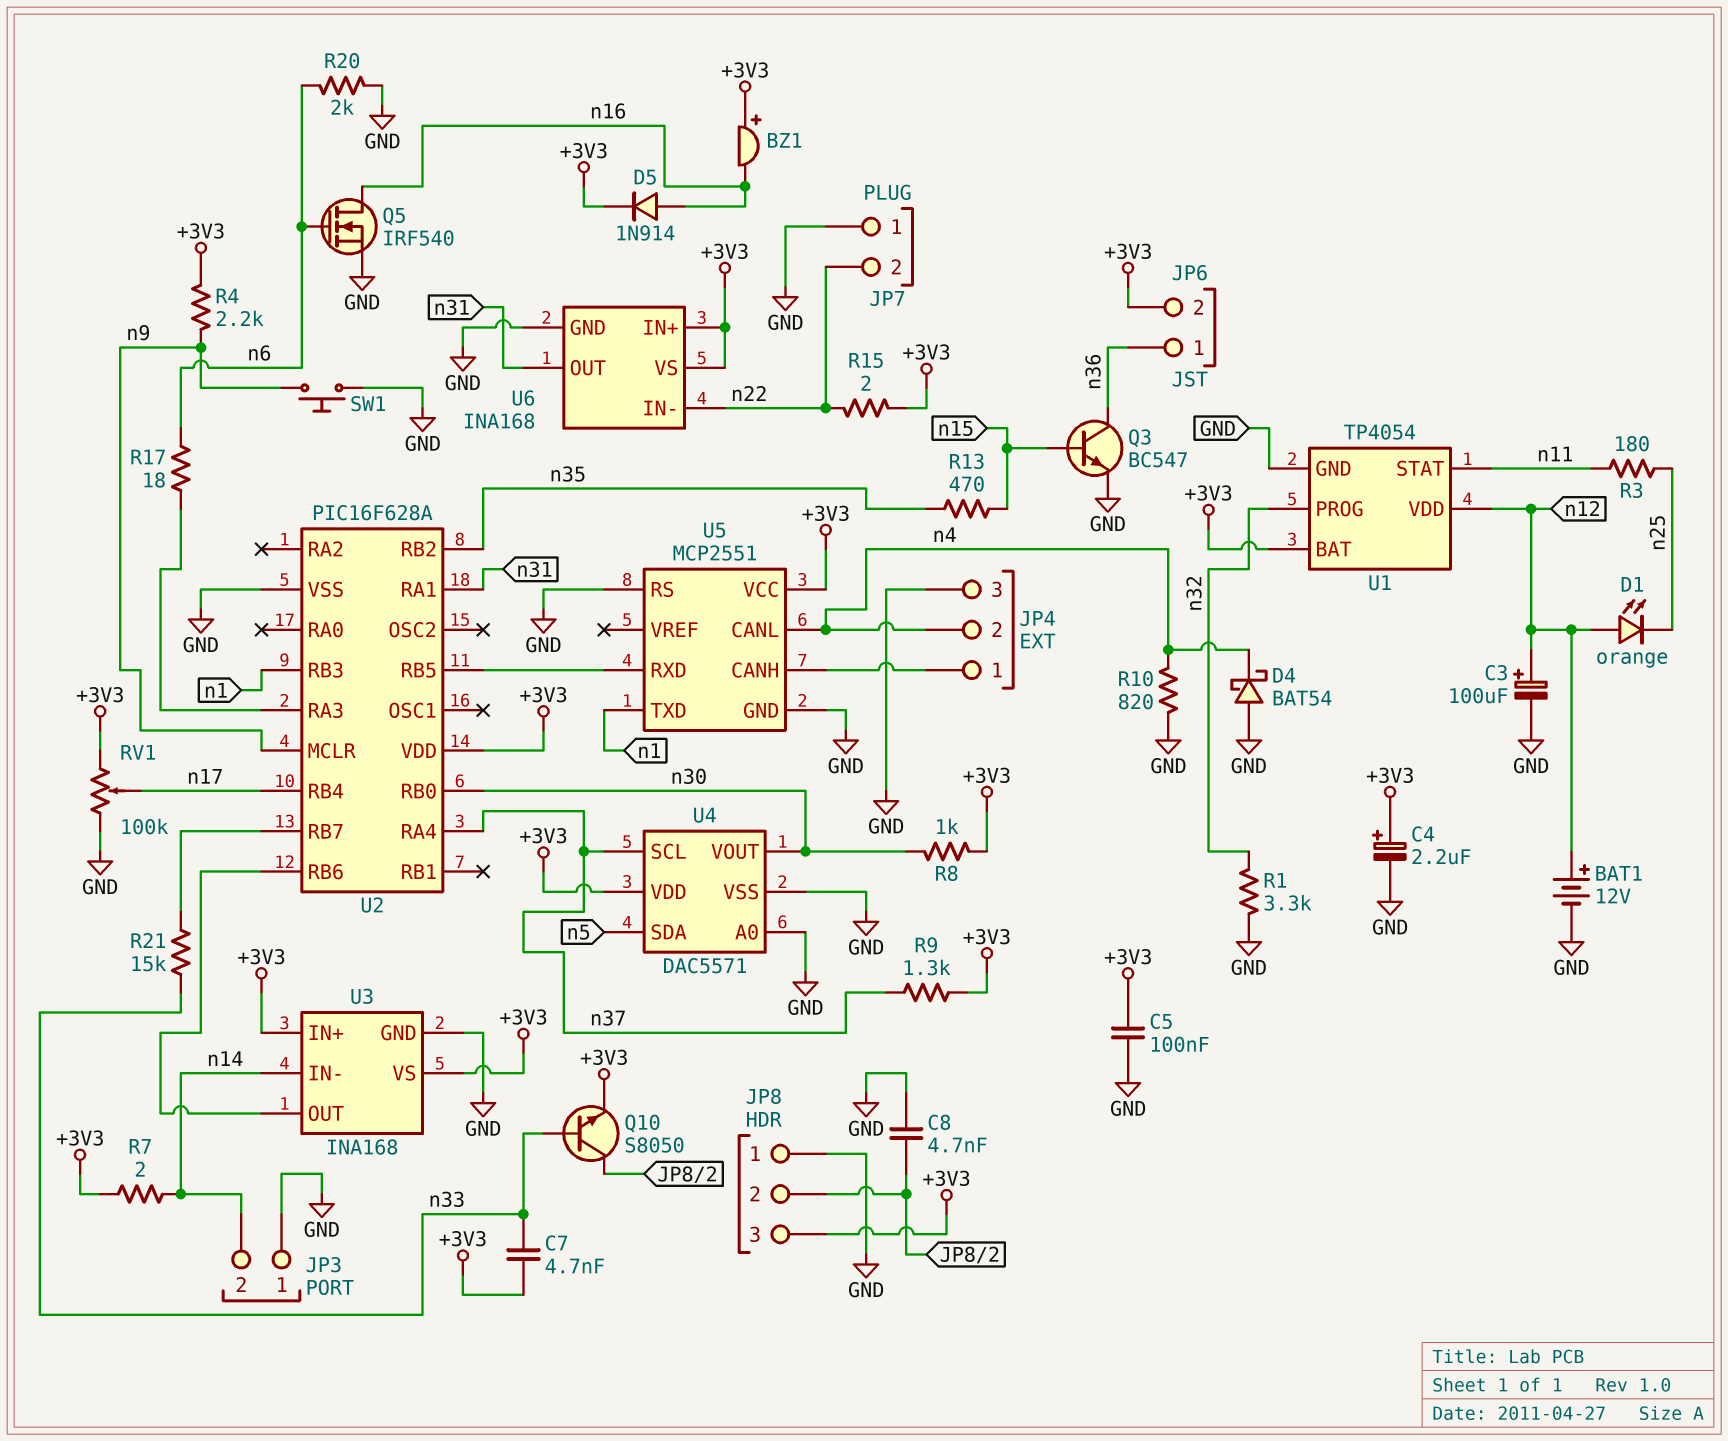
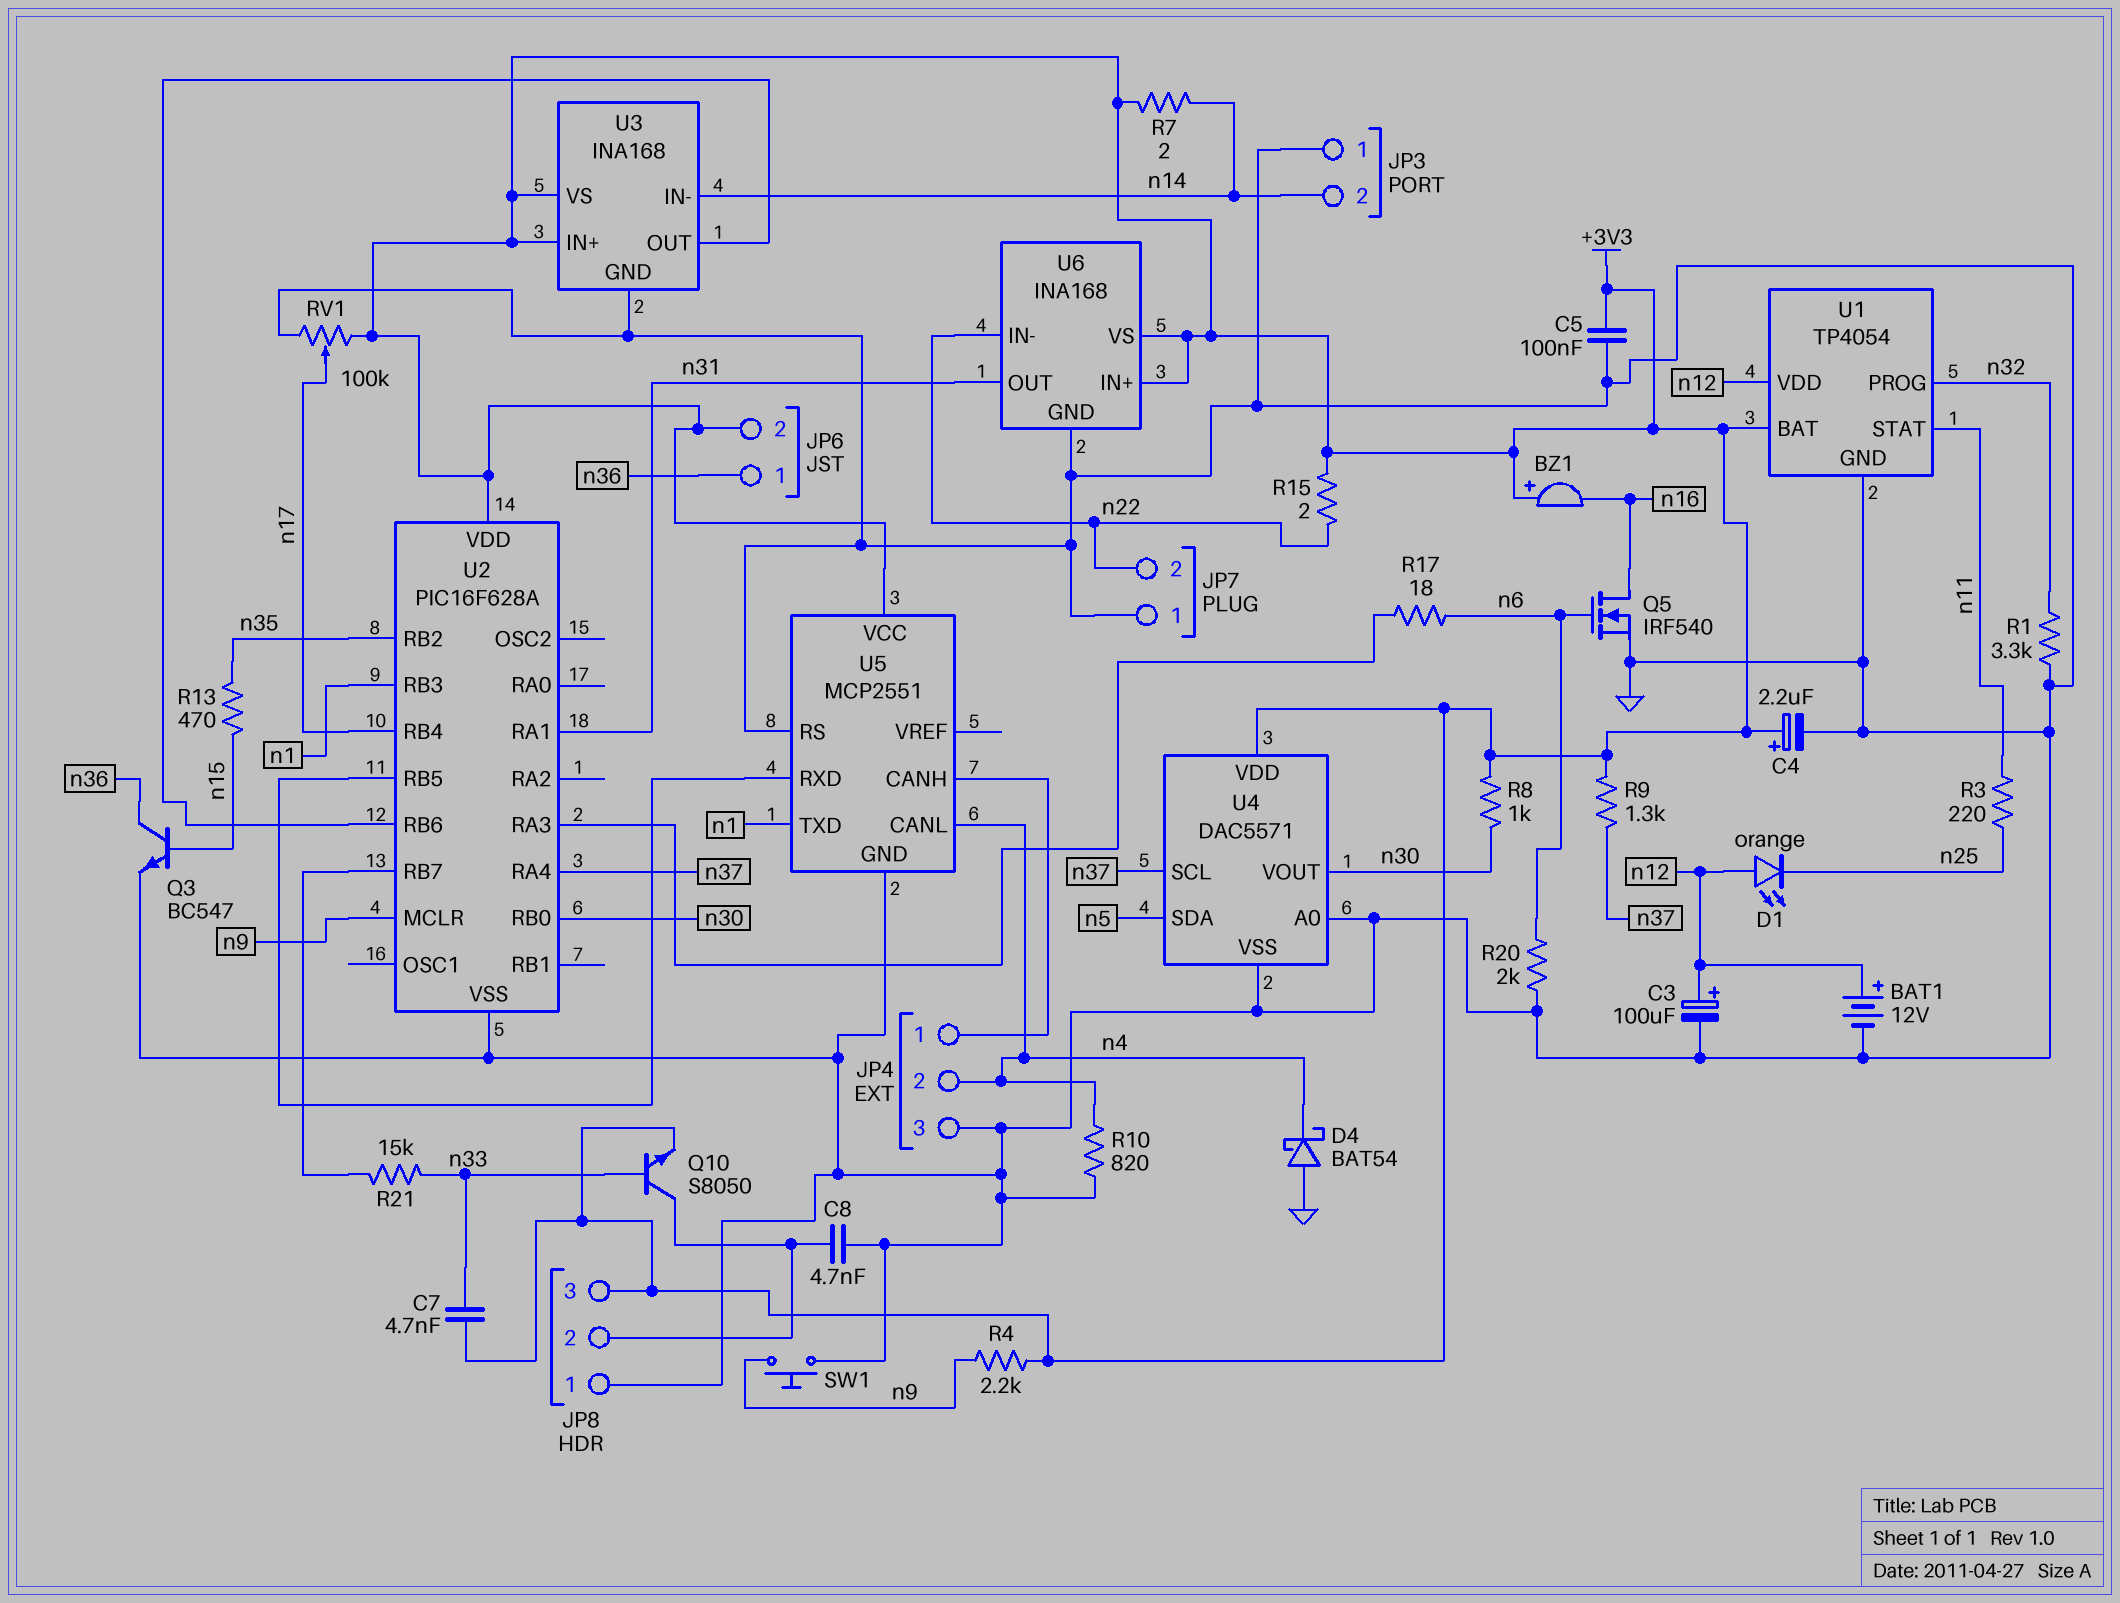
D5: diode 1N914 (A n16, K +3V3) -> none
R3: 180 (n11, n25) -> 220 (n11, n25)

